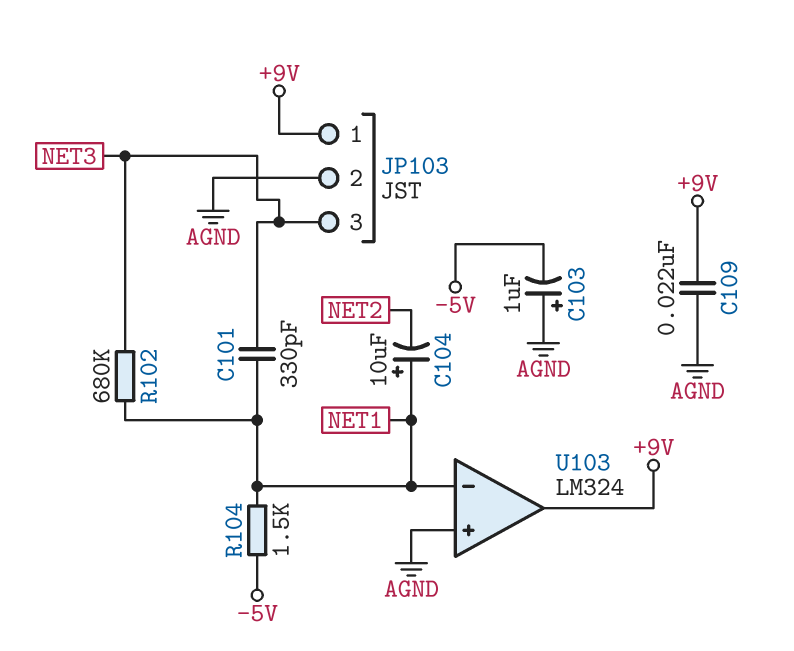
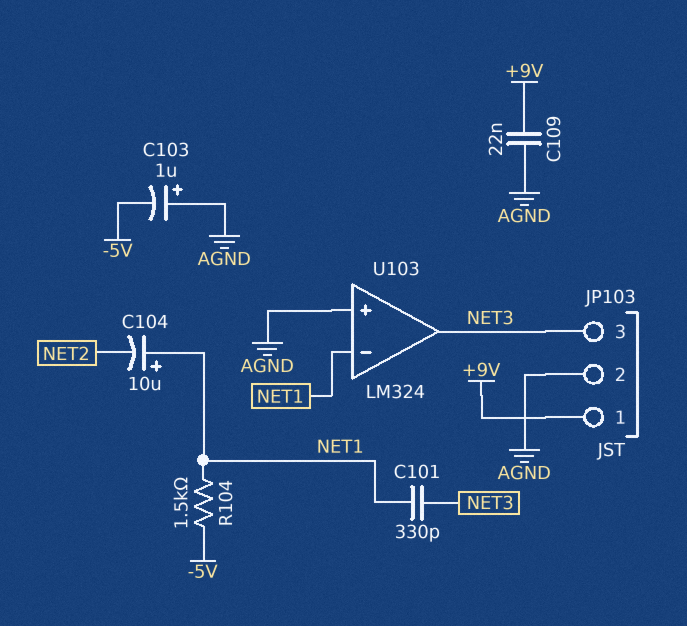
R102: 680k (NET1, NET3) -> none
U103 pin out: +9V -> NET3

